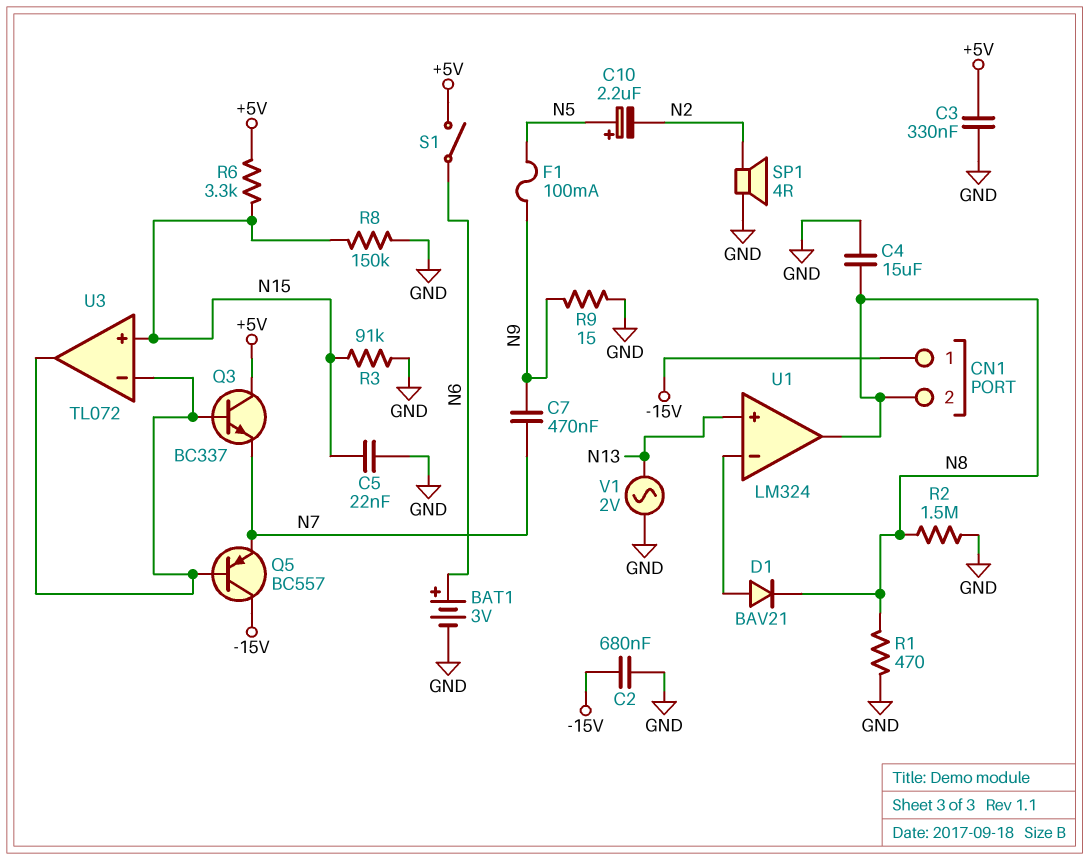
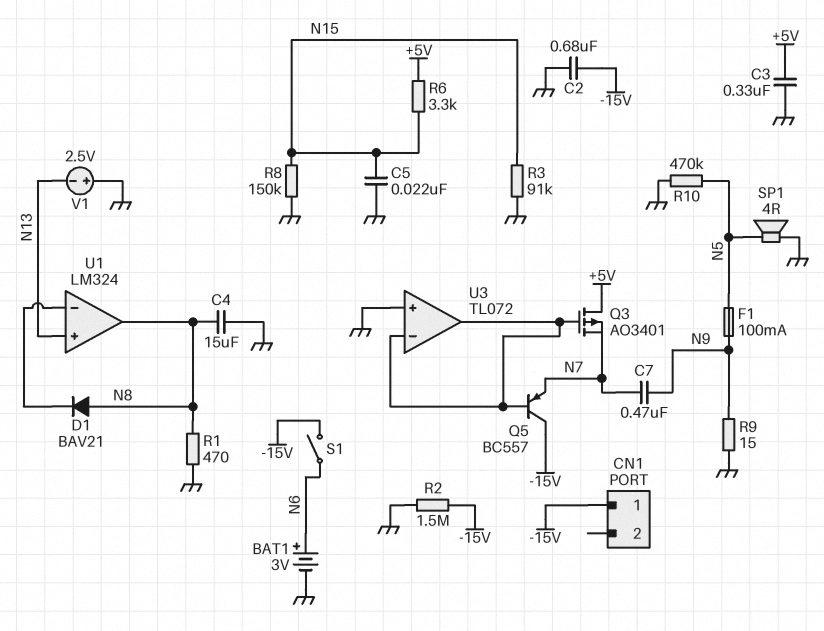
C10: 2.2uF (plus N5, minus N2) -> none
CN1 pin 2: N8 -> none
D1: diode BAV21 (A U1/in-, K N8) -> diode BAV21 (A N8, K U1/in-)
Q3: NPN BC337 (B U3/in-, C +5V, E N7) -> PMOS AO3401 (G U3/in-, D +5V, S N7)
R2: 1.5M (GND, N8) -> 1.5M (-15V, GND)
R10: none -> 470k (GND, N5)
S1: switch (+5V, N6) -> switch (-15V, N6)
SP1: speaker 4R (GND, N2) -> speaker 4R (GND, N5)
U3 pin in+: N15 -> GND
V1: AC 2V (GND, N13) -> 2.5V (plus GND, minus N13)

